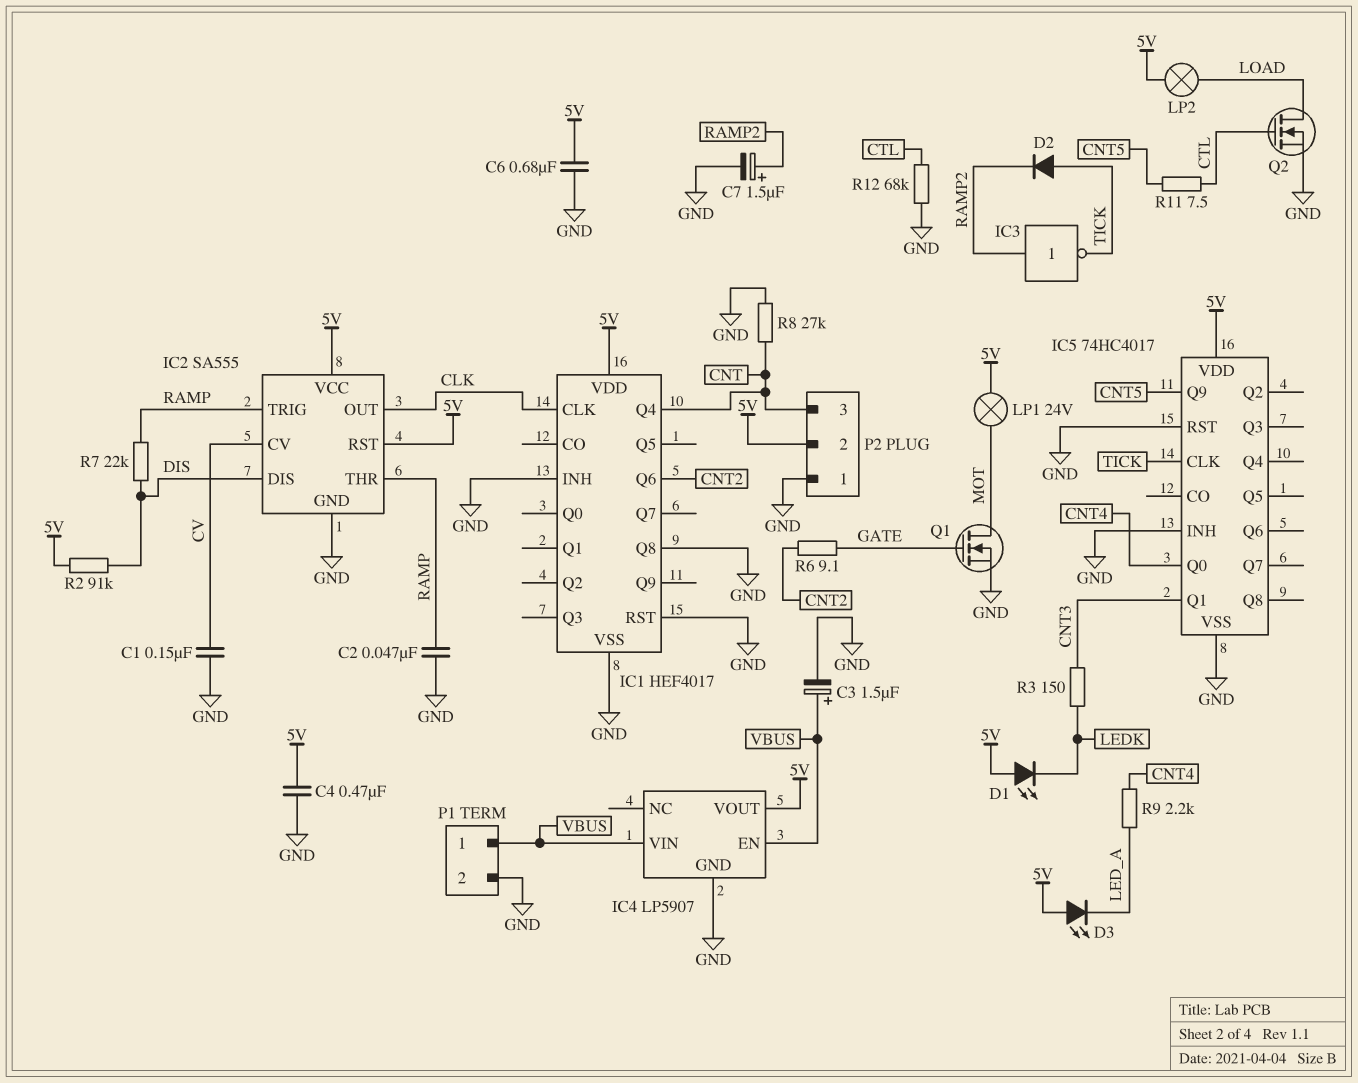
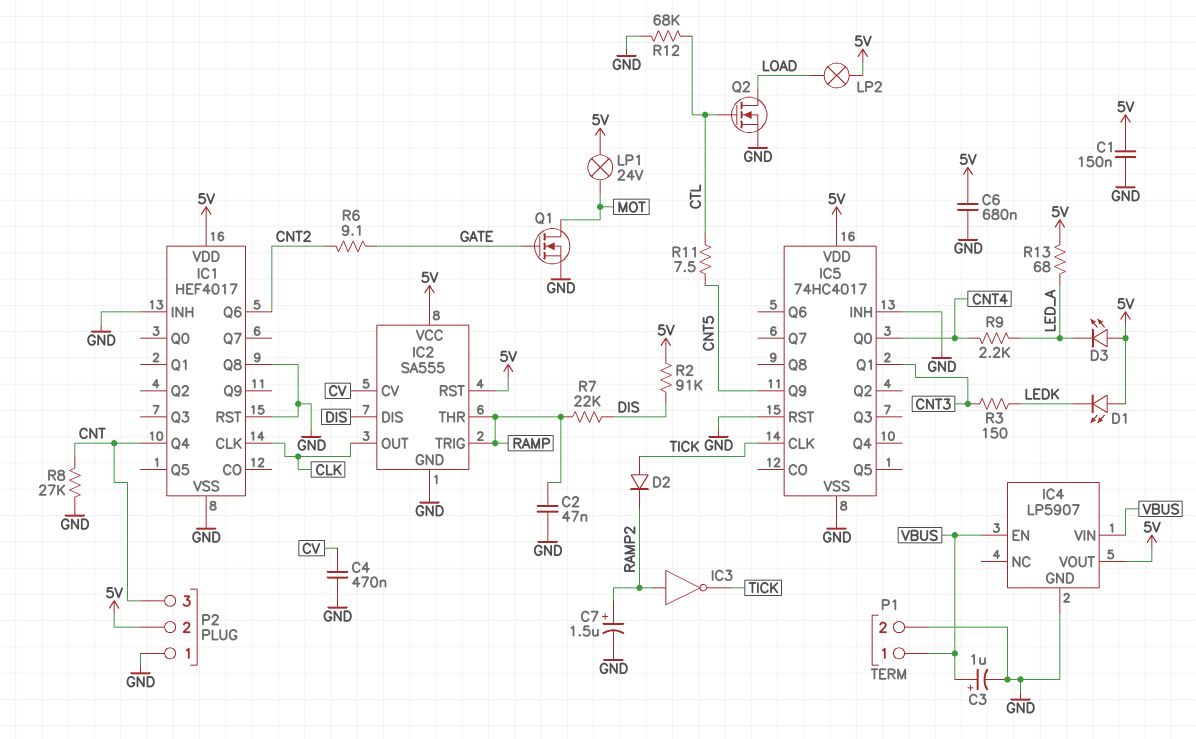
C1: 150nF (CV, GND) -> 150nF (5V, GND)
C3: 1.5uF (plus VBUS, minus GND) -> 1uF (plus VBUS, minus GND)
C4: 470nF (5V, GND) -> 470nF (CV, GND)
R13: none -> 68 (5V, LED_A)

